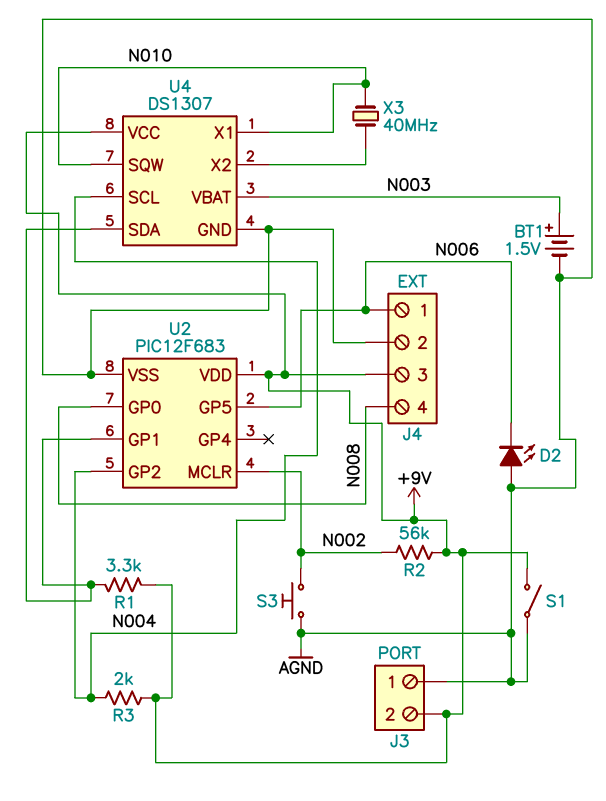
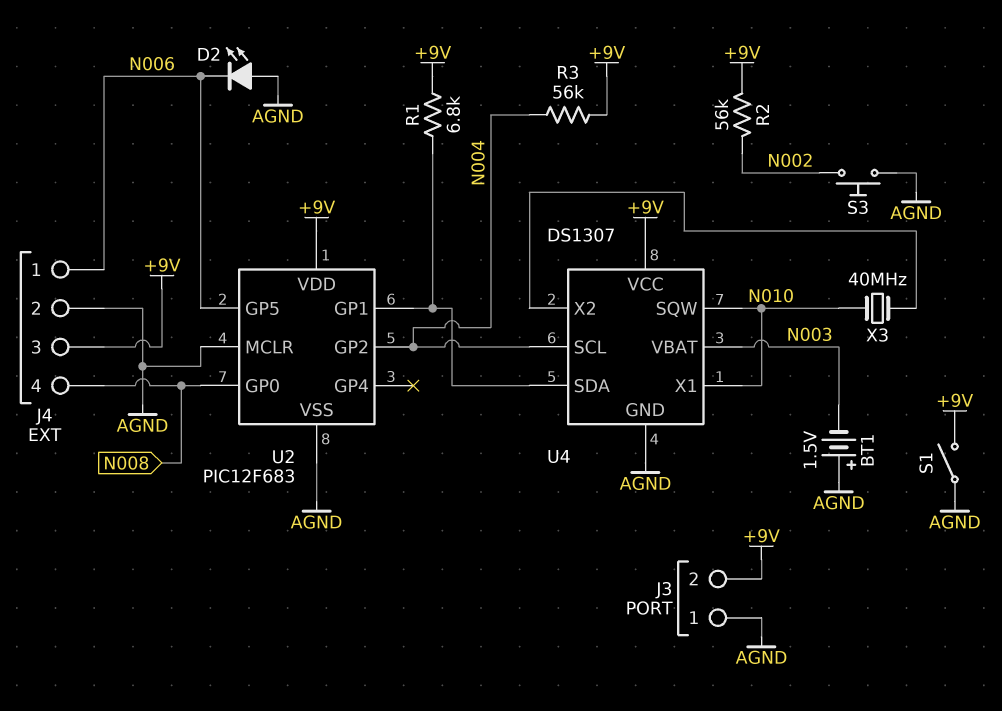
BT1: 1.5V (plus N003, minus AGND) -> 1.5V (plus AGND, minus N003)
R1: 3.3k (+9V, U2/GP1) -> 6.8k (+9V, U2/GP1)
R3: 2k (+9V, N004) -> 56k (+9V, N004)
U2 pin MCLR: N002 -> AGND

